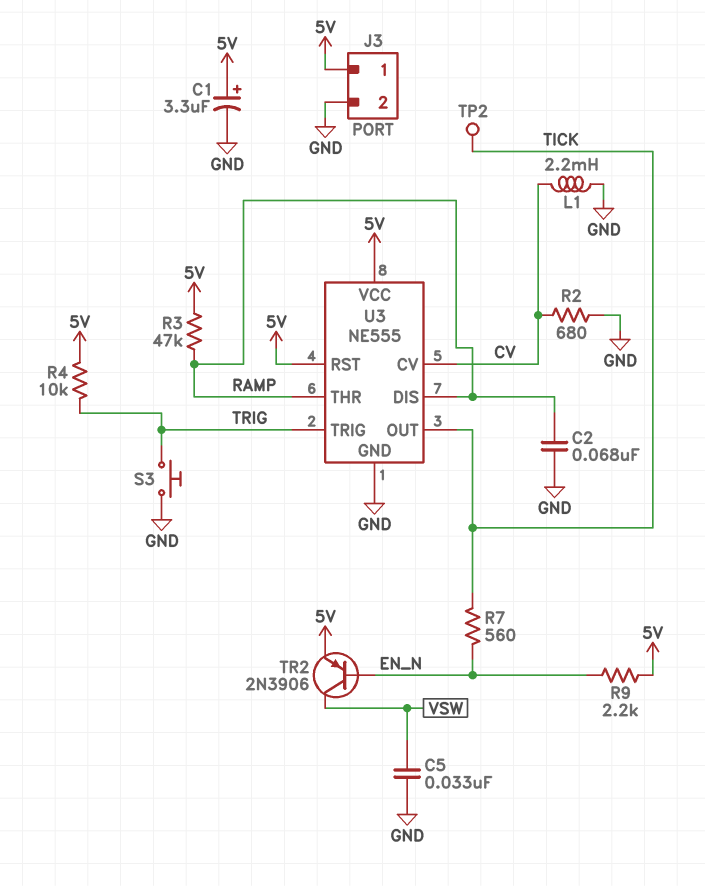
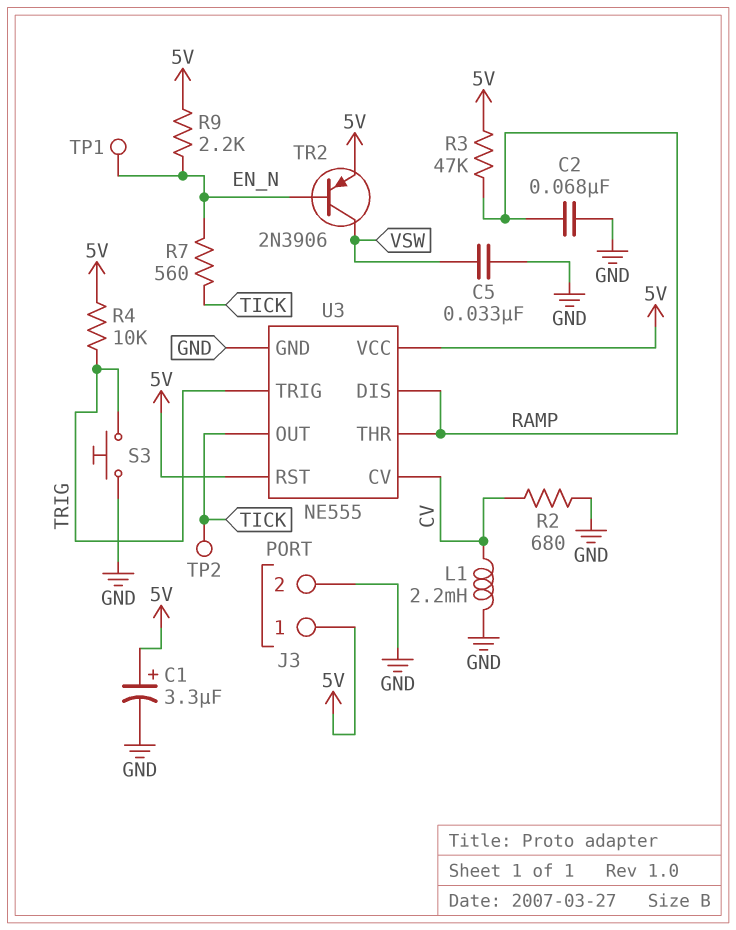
TP1: none -> test point (EN_N)

